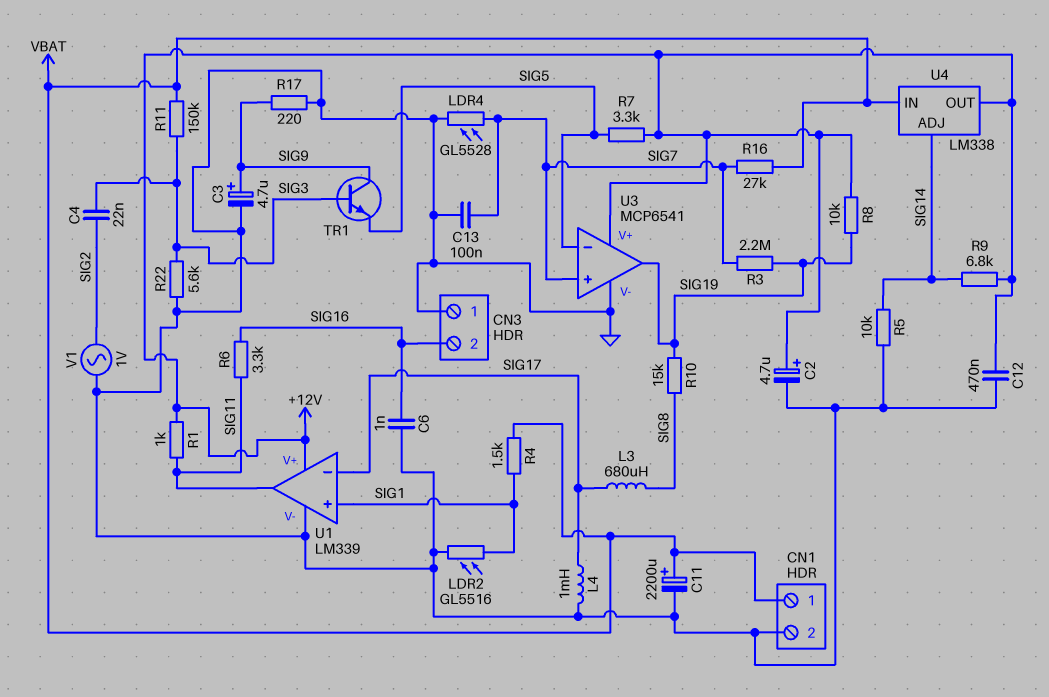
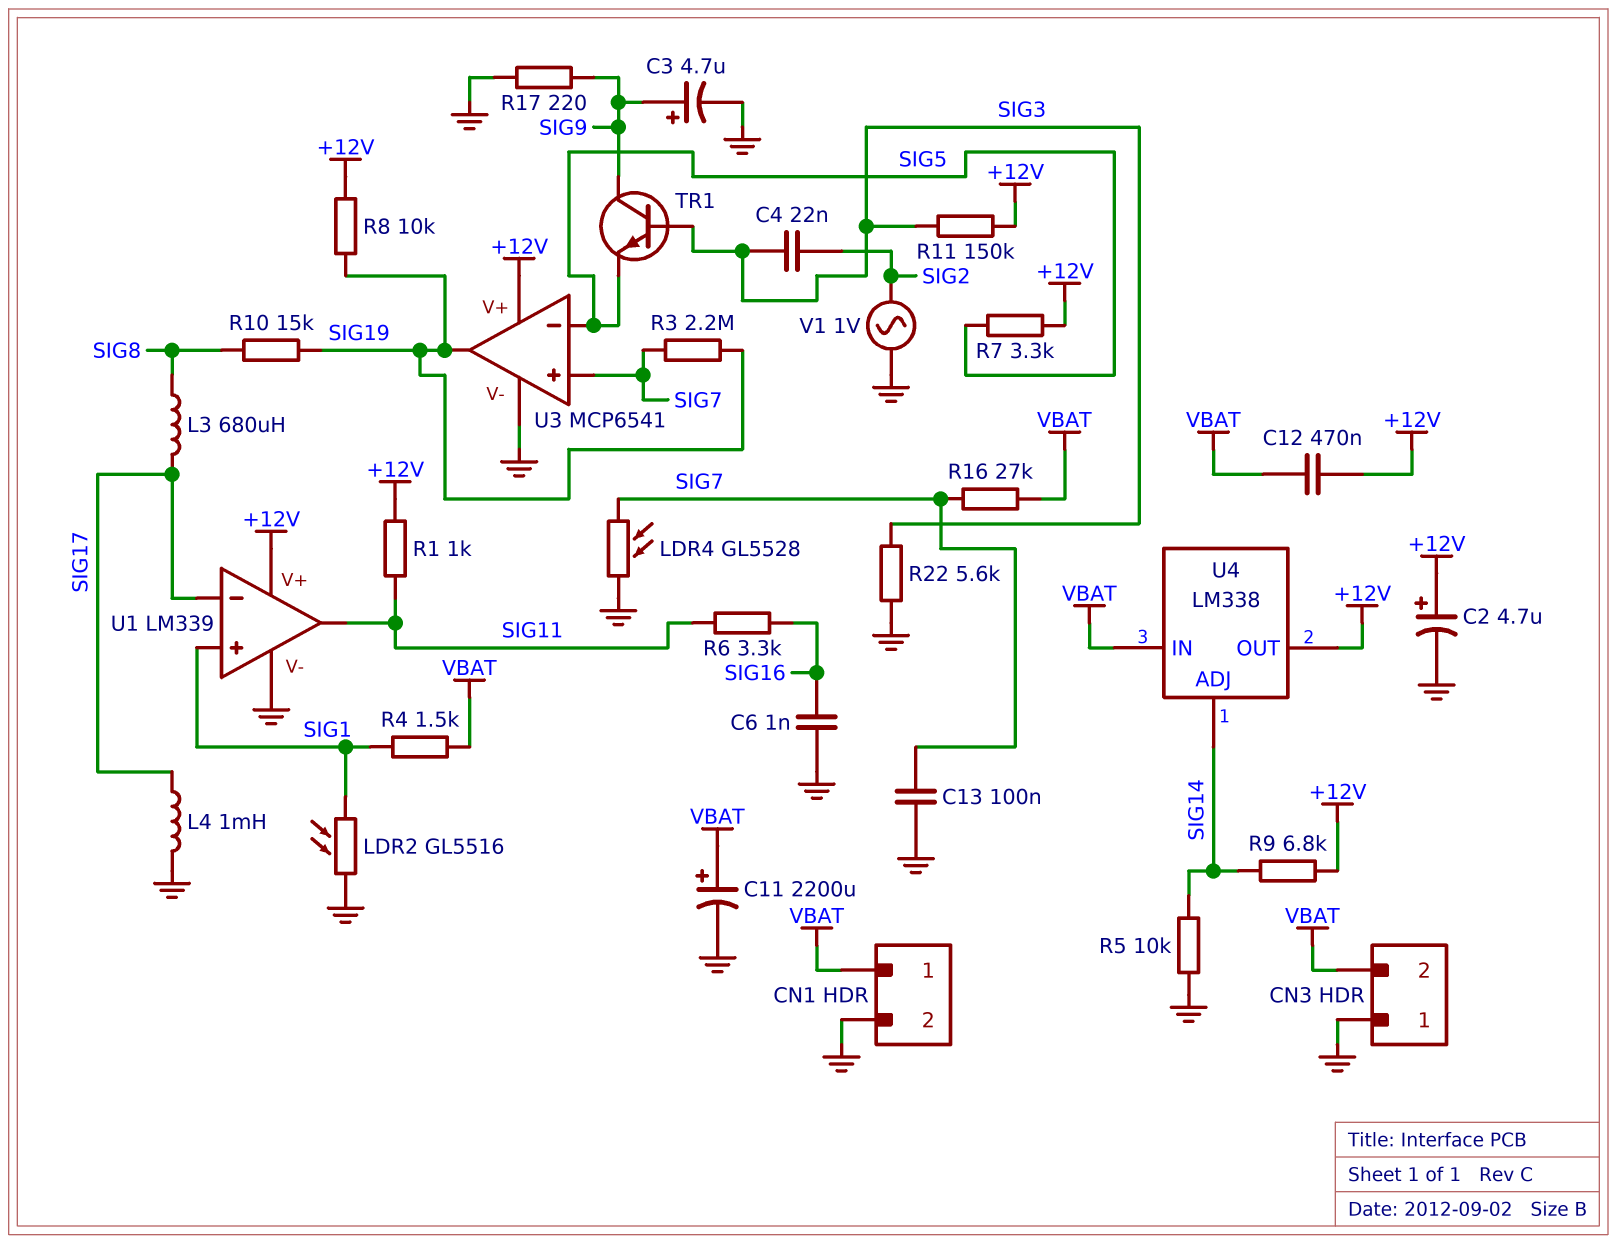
C12: 470nF (+12V, GND) -> 470nF (+12V, VBAT)
CN3 pin 2: SIG16 -> VBAT
R11: 150k (SIG3, VBAT) -> 150k (+12V, SIG3)

